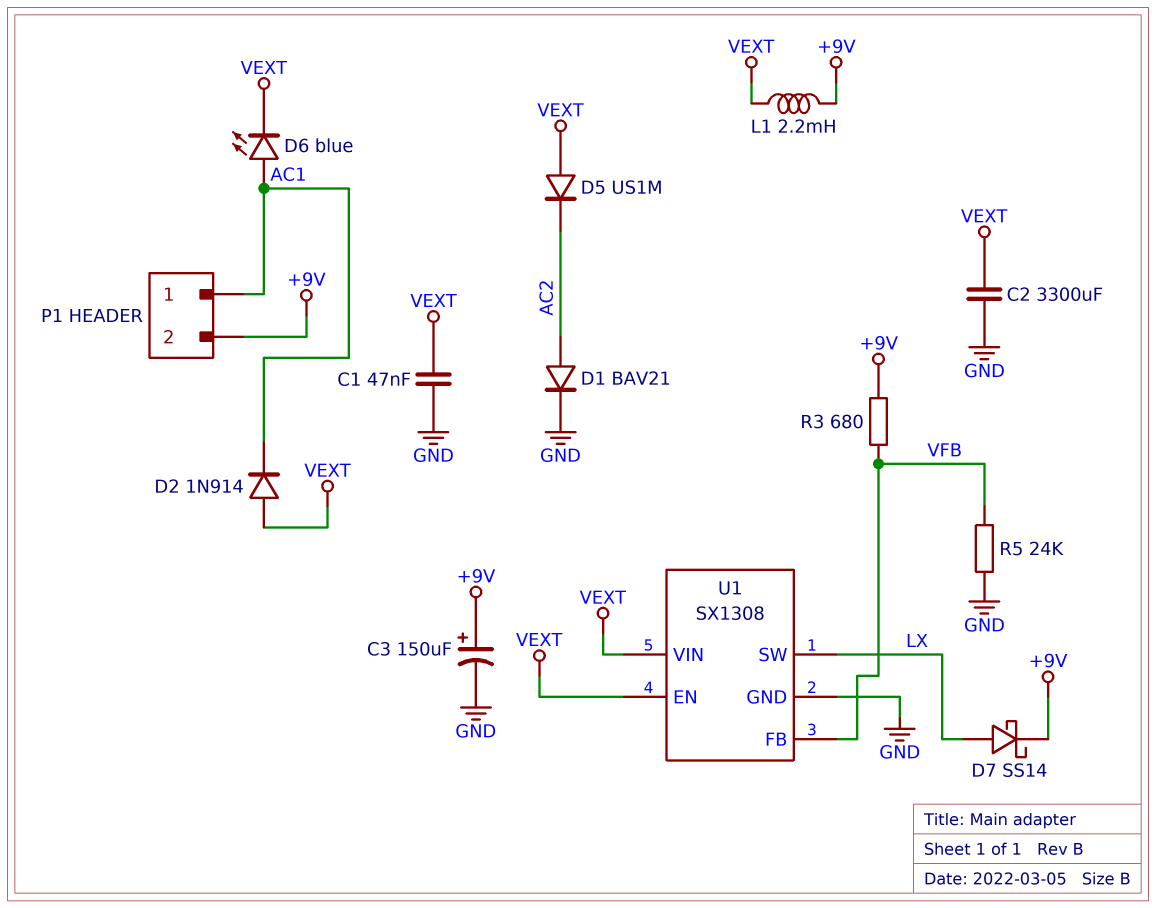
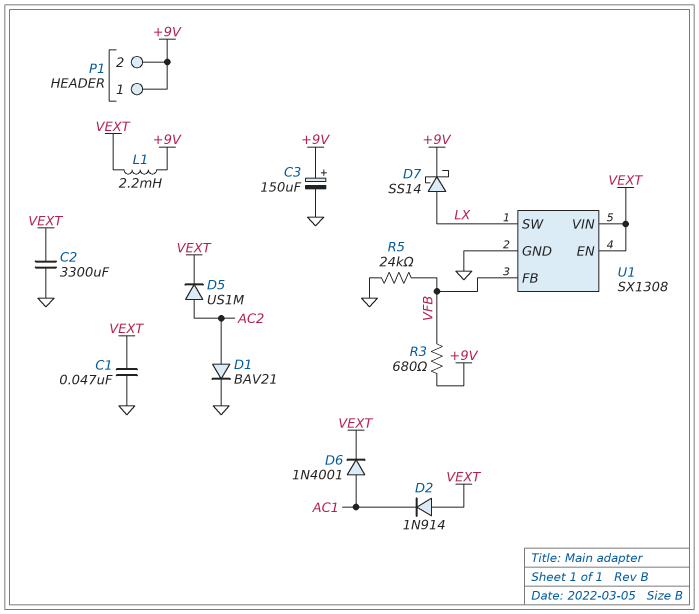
D5: diode US1M (A VEXT, K AC2) -> diode US1M (A AC2, K VEXT)
D6: LED blue (A AC1, K VEXT) -> diode 1N4001 (A AC1, K VEXT)
P1 pin 1: AC1 -> +9V

